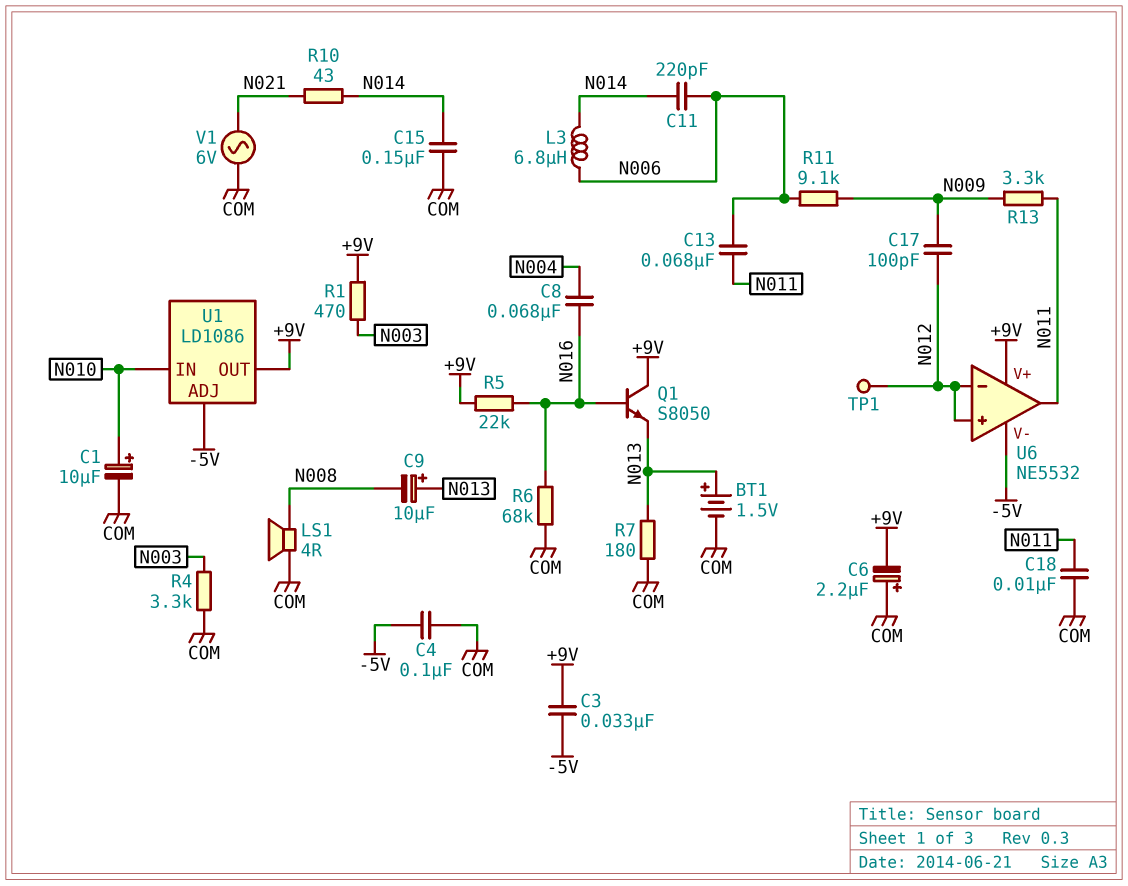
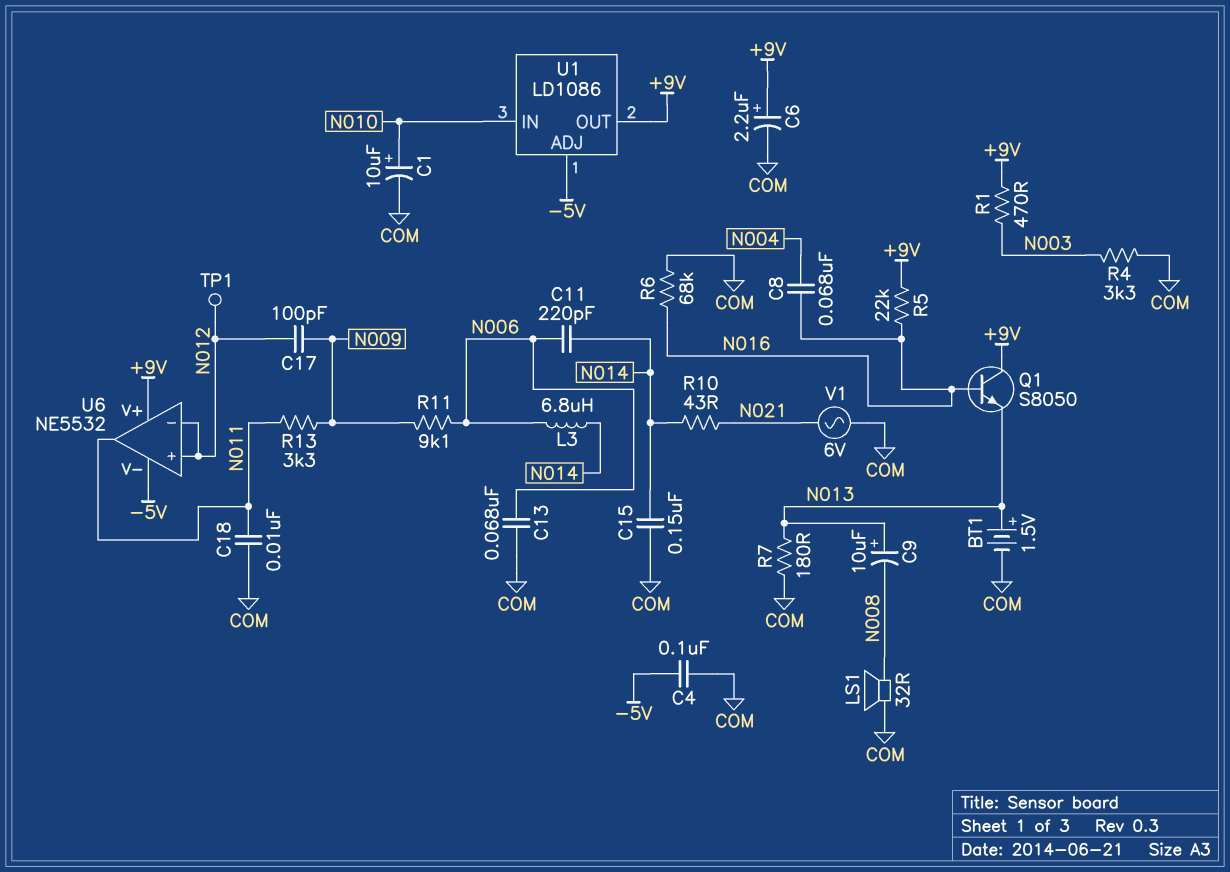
C3: 33nF (+9V, -5V) -> none
C6: 2.2uF (plus COM, minus +9V) -> 2.2uF (plus +9V, minus COM)
C13: 68nF (N006, N011) -> 68nF (COM, N006)
LS1: speaker 4R (COM, N008) -> speaker 32R (COM, N008)

